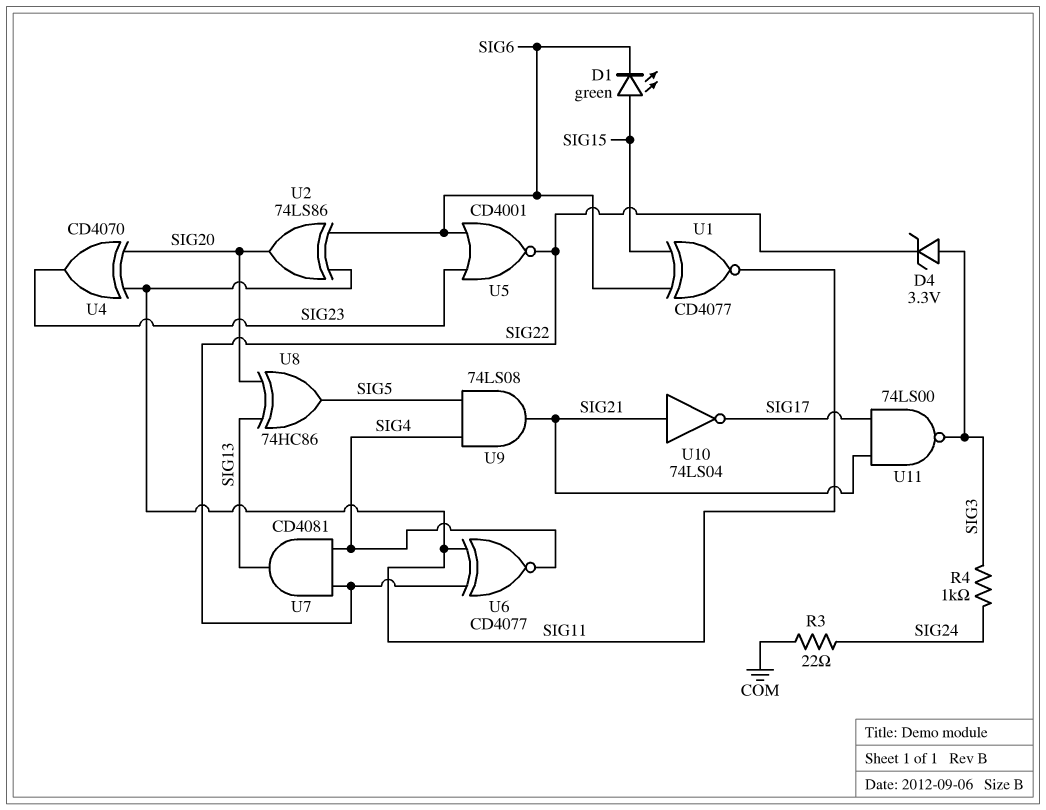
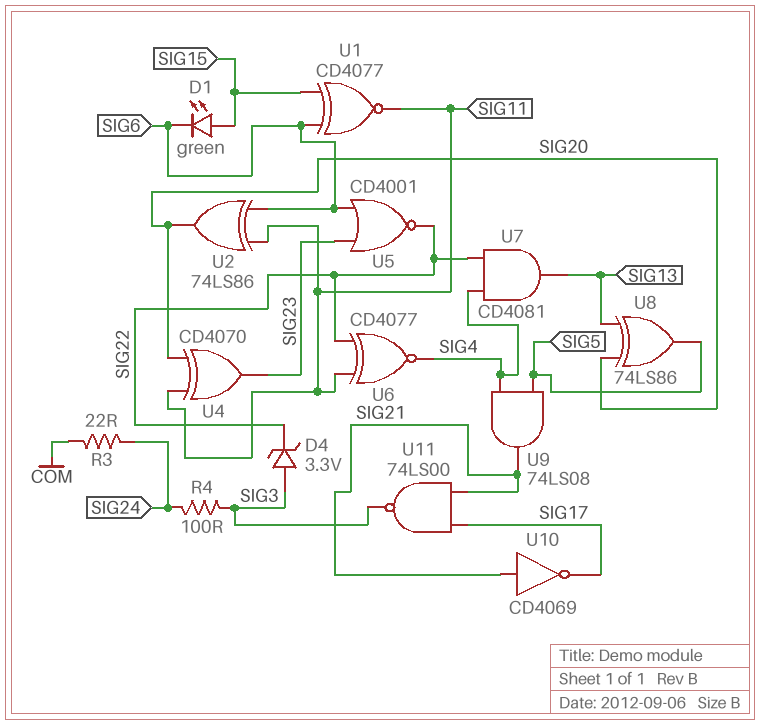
R4: 1k (SIG3, SIG24) -> 100 (SIG3, SIG24)
U8: XOR 74HC86 (in SIG13, in SIG20, out SIG5) -> XOR 74LS86 (in SIG13, in SIG20, out SIG5)
U10: NOT 74LS04 (in SIG21, out SIG17) -> NOT CD4069 (in SIG21, out SIG17)

